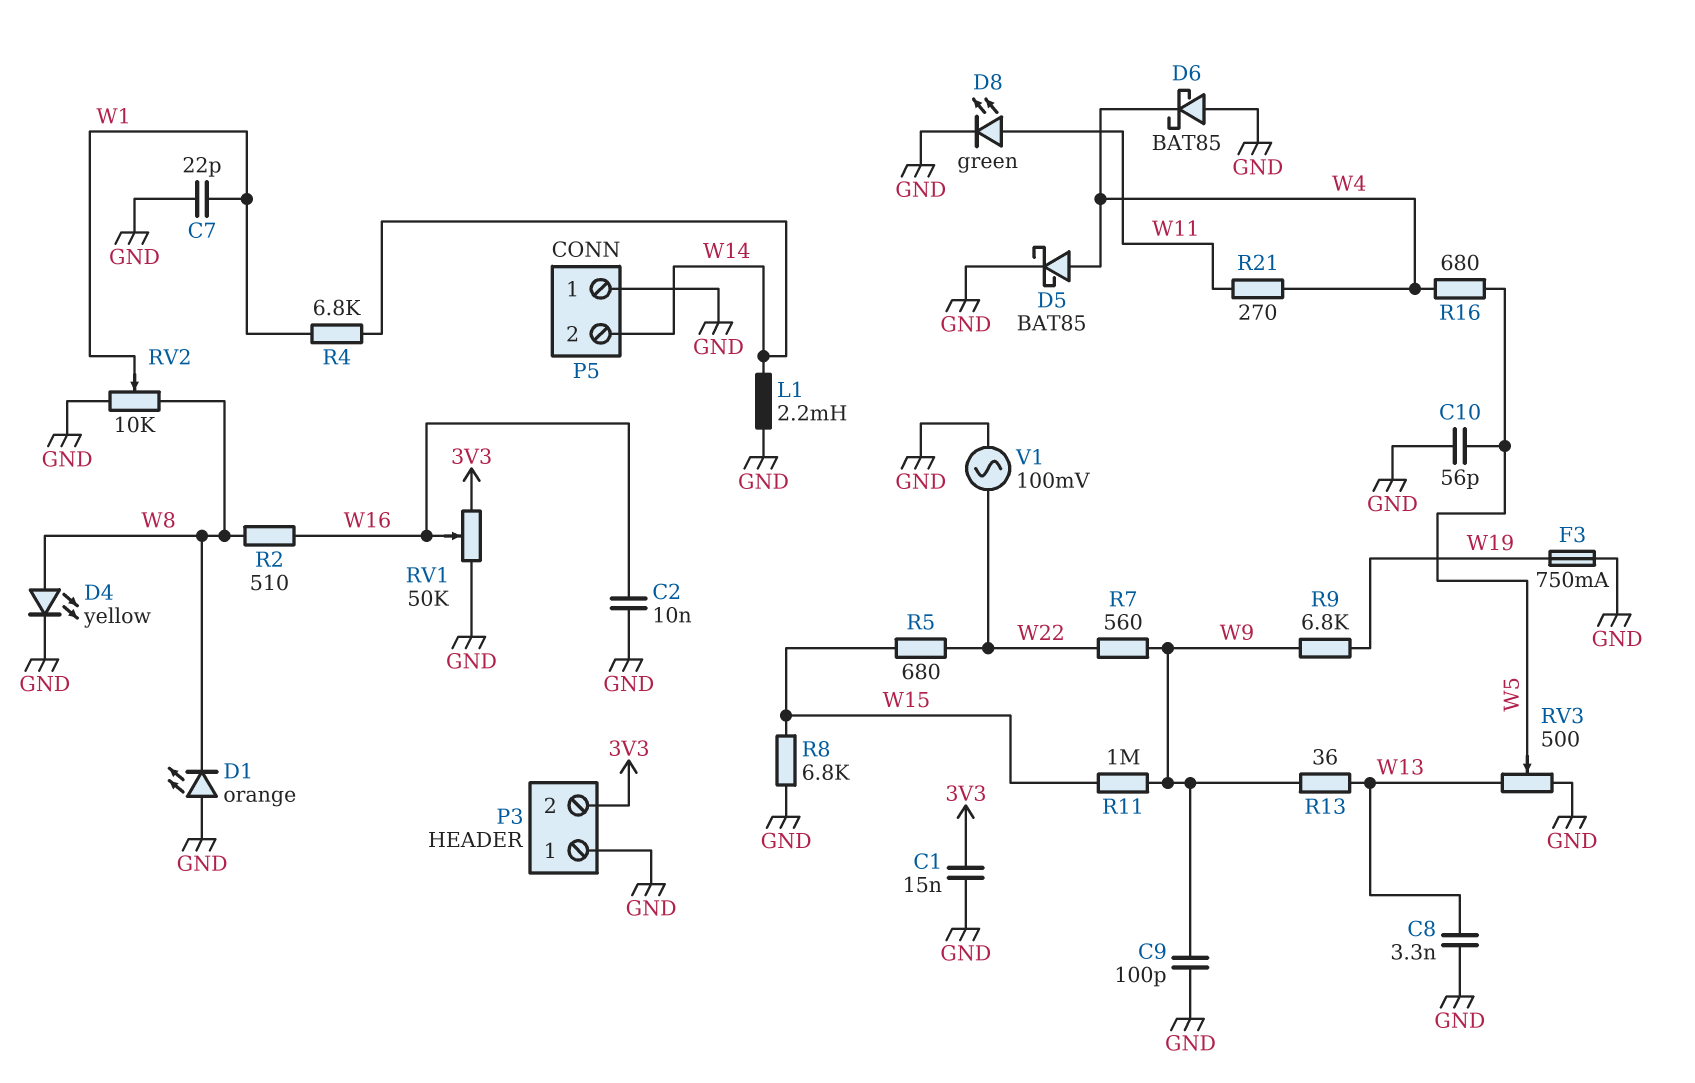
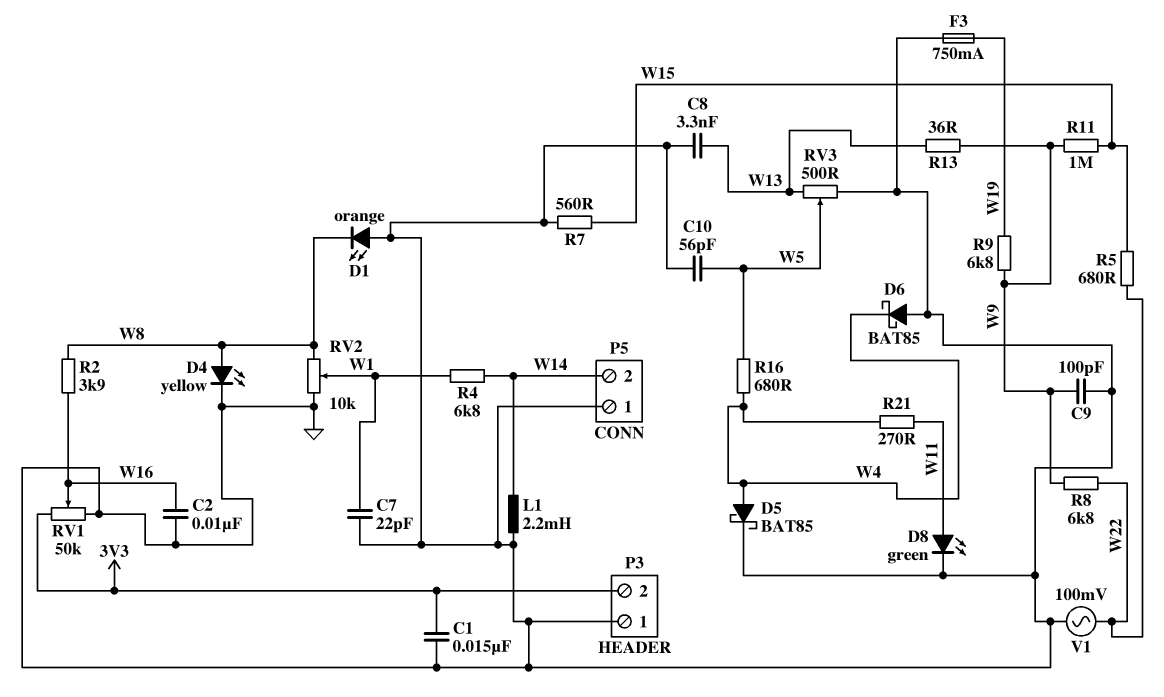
R2: 510 (W8, W16) -> 3.9k (W8, W16)
R7: 560 (W9, W22) -> 560 (GND, W15)
R8: 6.8k (GND, W15) -> 6.8k (W9, W22)

